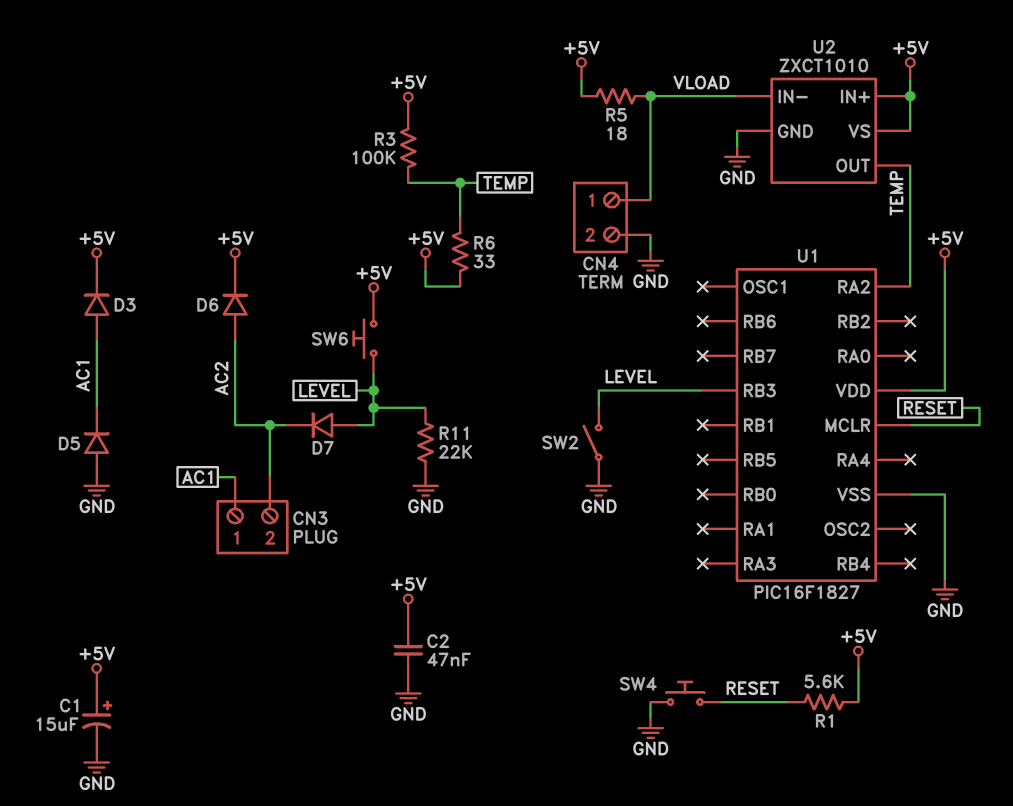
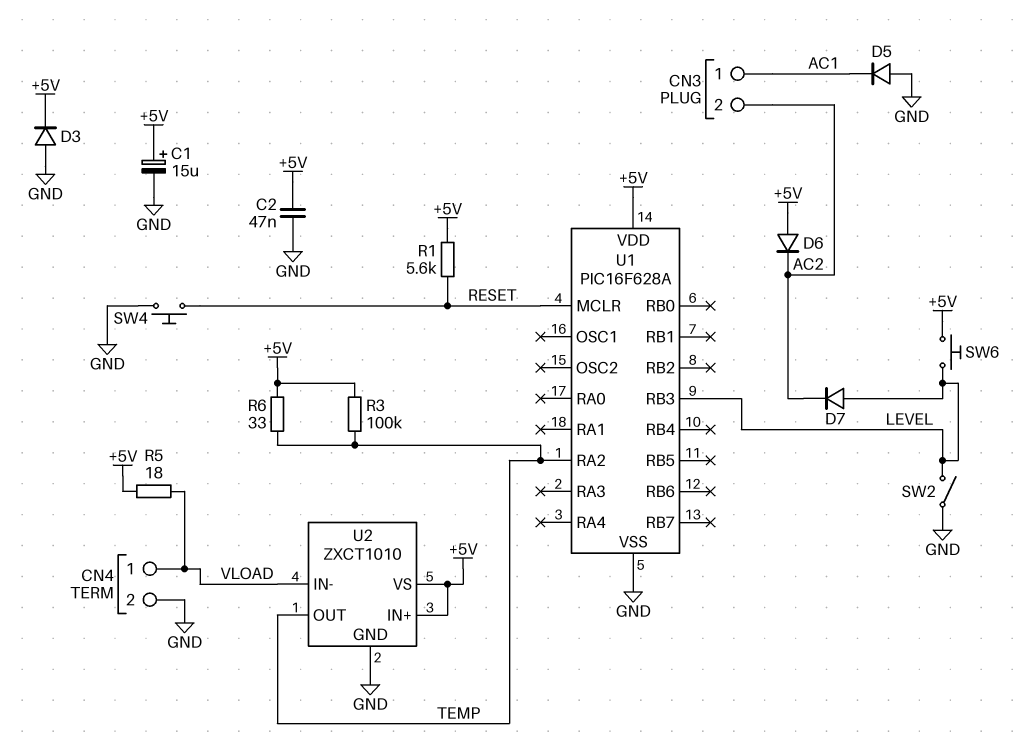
D3: diode (A AC1, K +5V) -> diode (A GND, K +5V)
D6: diode (A AC2, K +5V) -> diode (A +5V, K AC2)
R11: 22k (GND, LEVEL) -> none
U1: PIC16F1827 -> PIC16F628A

